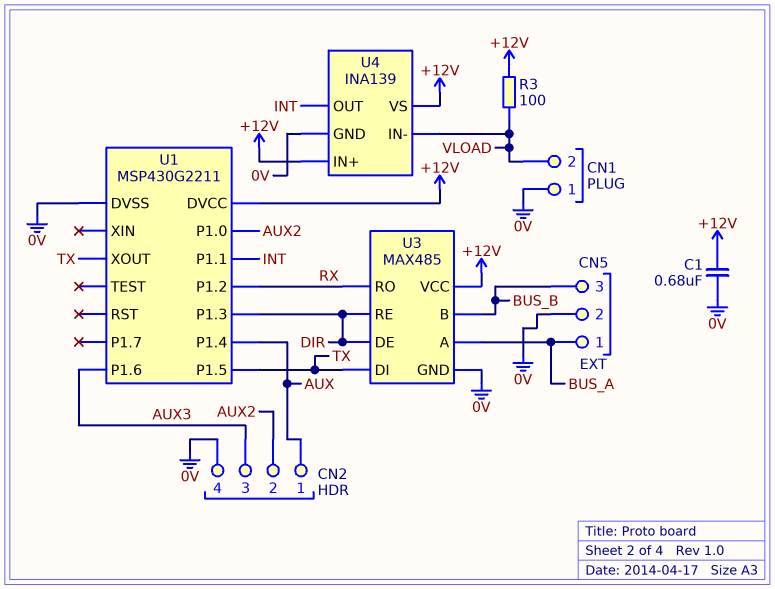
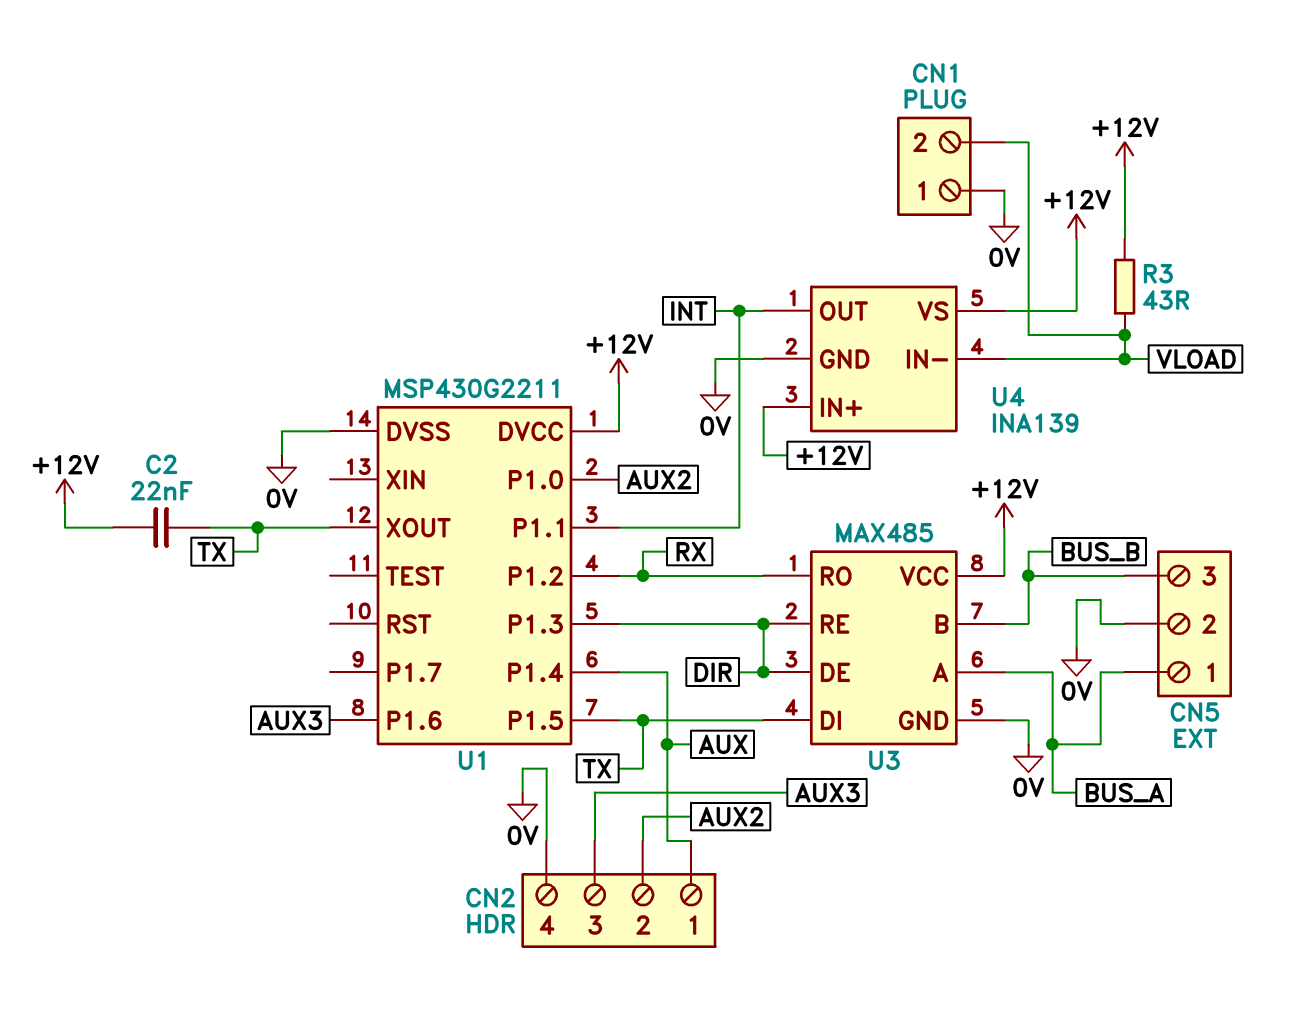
C1: 680nF (+12V, 0V) -> none
C2: none -> 22nF (+12V, TX)
R3: 100 (+12V, VLOAD) -> 43 (+12V, VLOAD)

